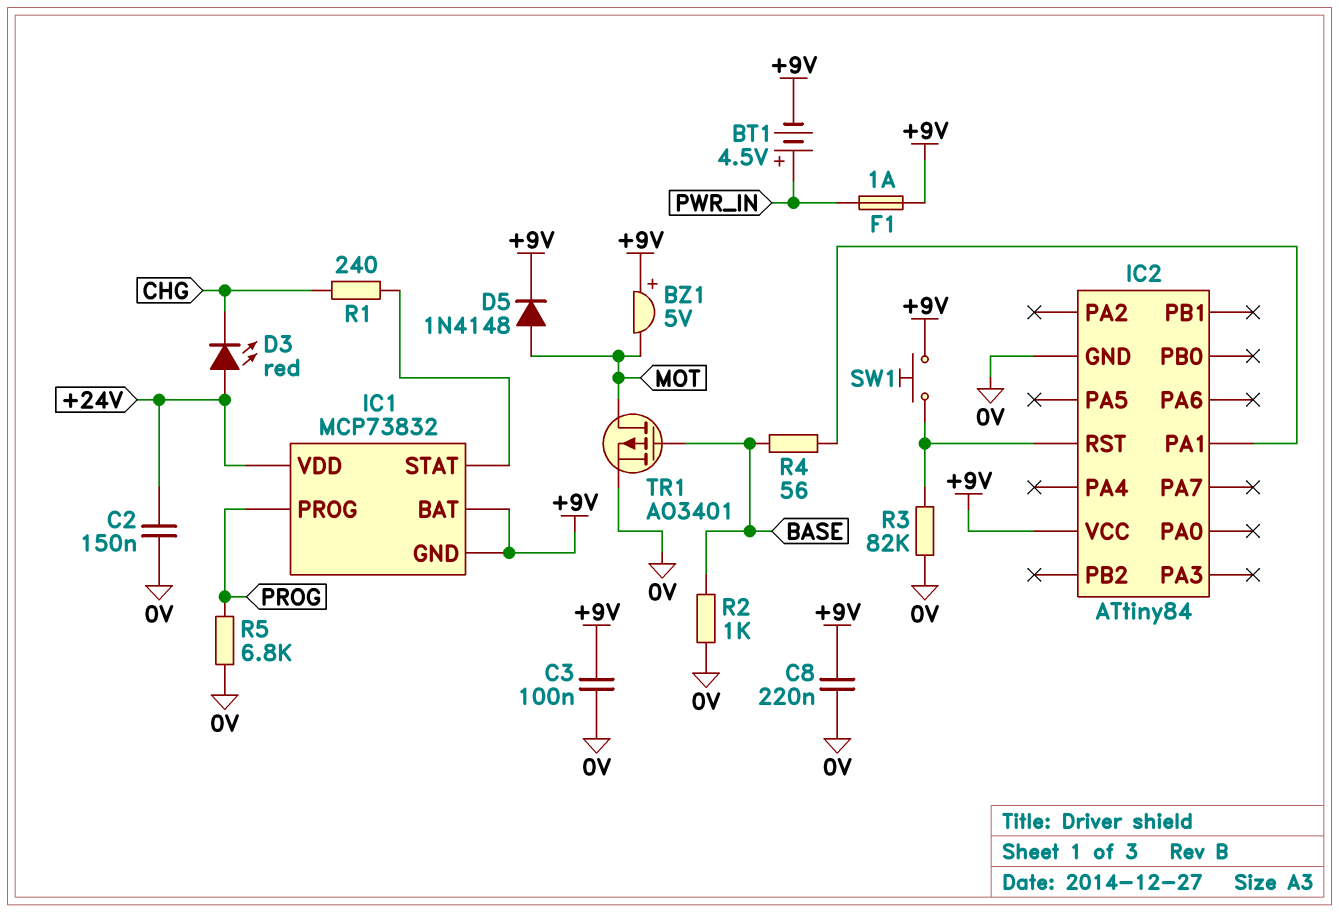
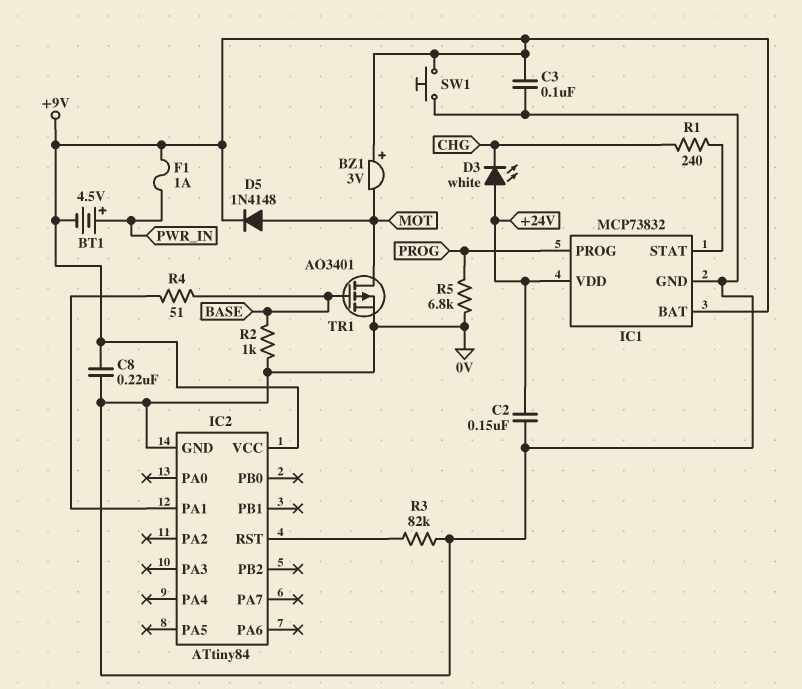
BZ1: buzzer 5V (plus +9V, minus MOT) -> buzzer 3V (plus +9V, minus MOT)
D3: LED red (A +24V, K CHG) -> LED white (A +24V, K CHG)
IC1 pin GND: +9V -> 0V
R4: 56 (BASE, IC2/PA1) -> 51 (BASE, IC2/PA1)
SW1: button (+9V, IC2/RST) -> button (+9V, 0V)

